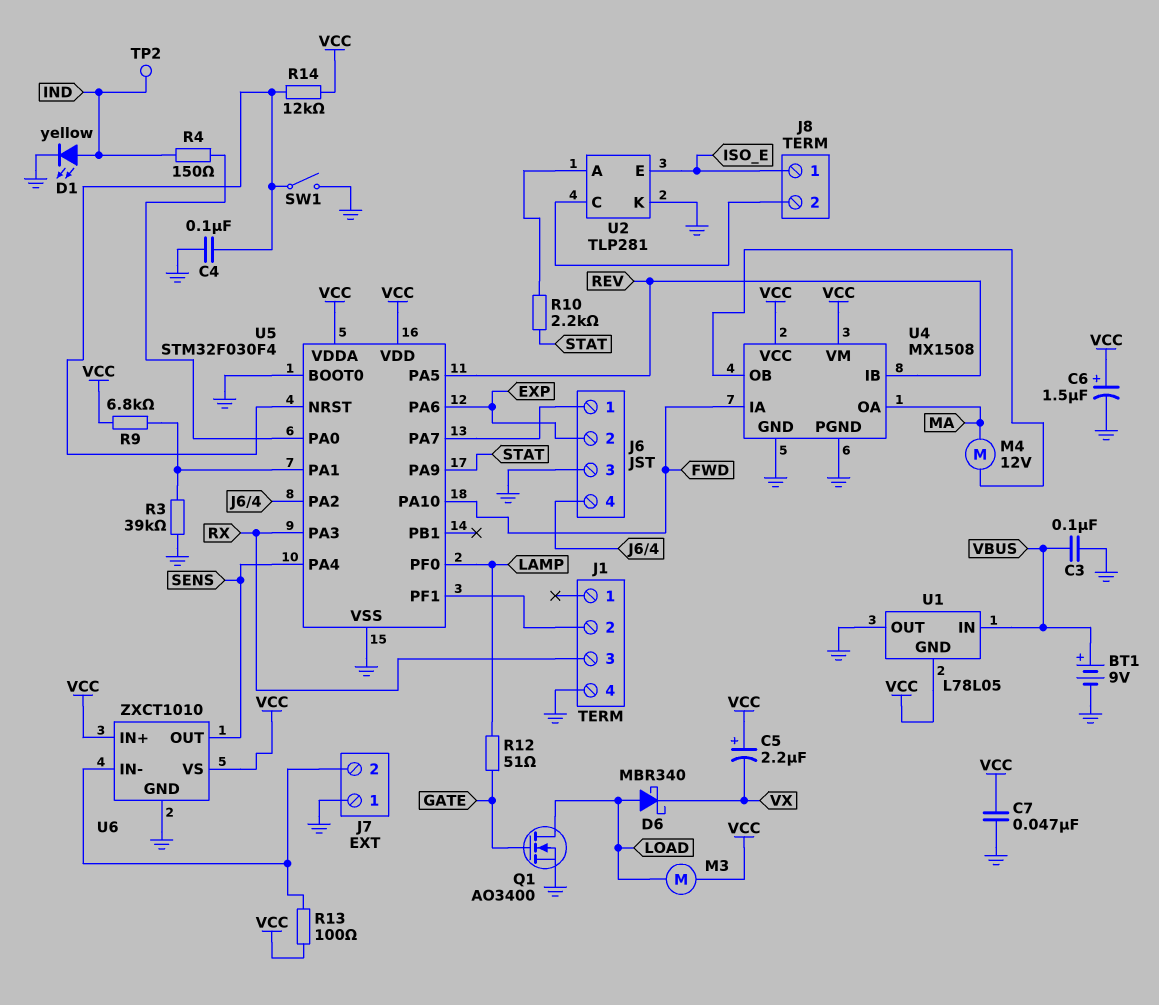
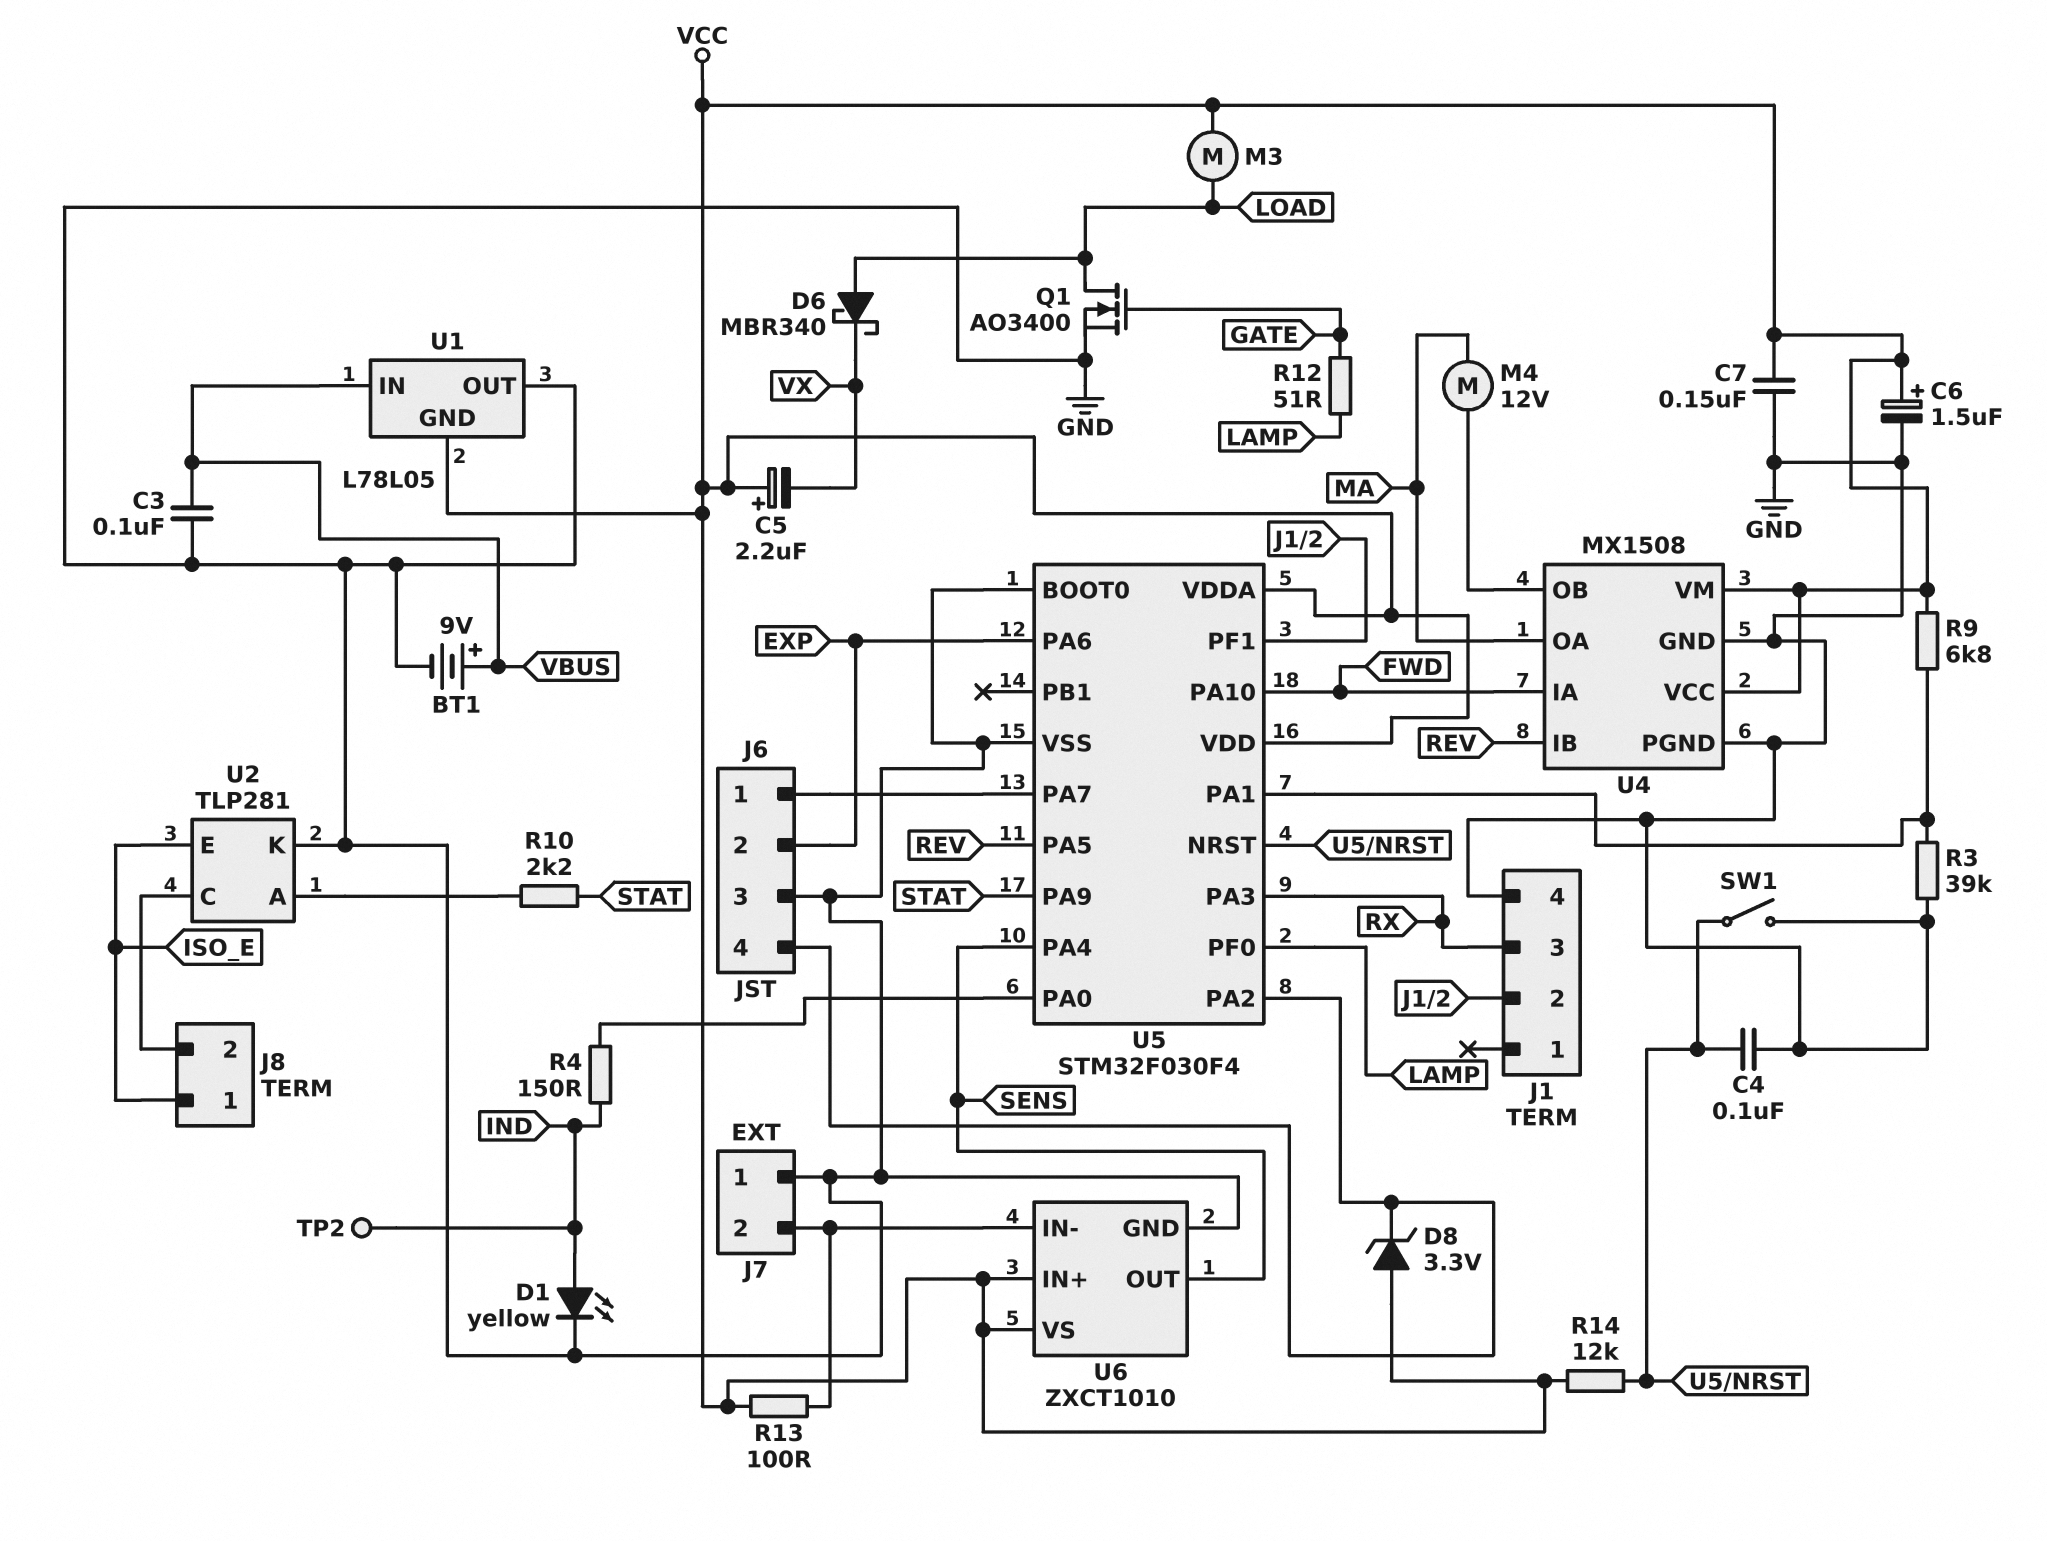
C7: 47nF (GND, VCC) -> 150nF (GND, VCC)
D8: none -> zener 3.3V (A VCC, K J6/4)

